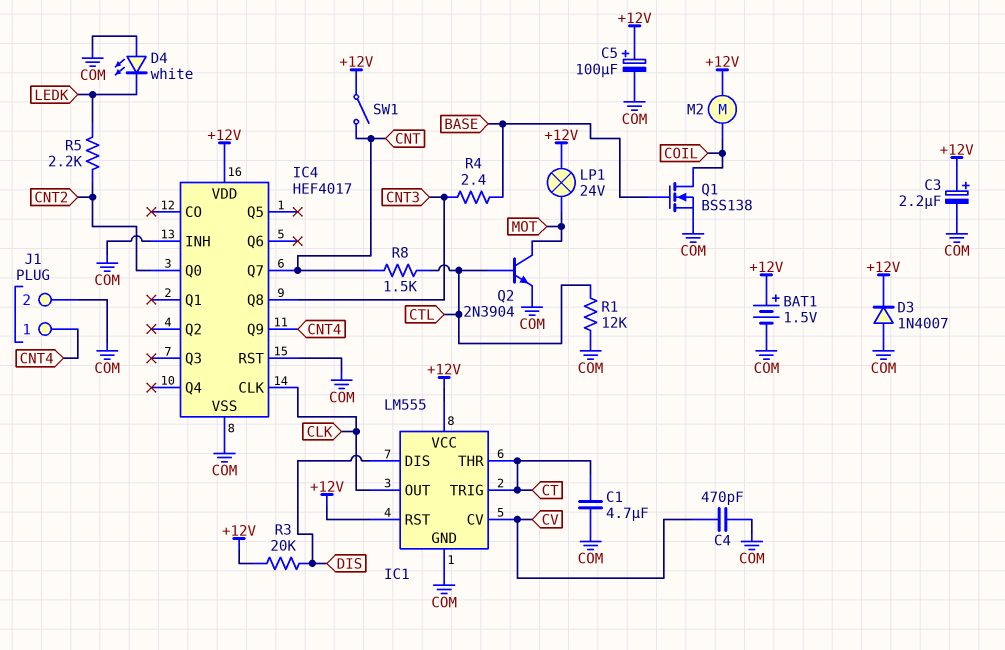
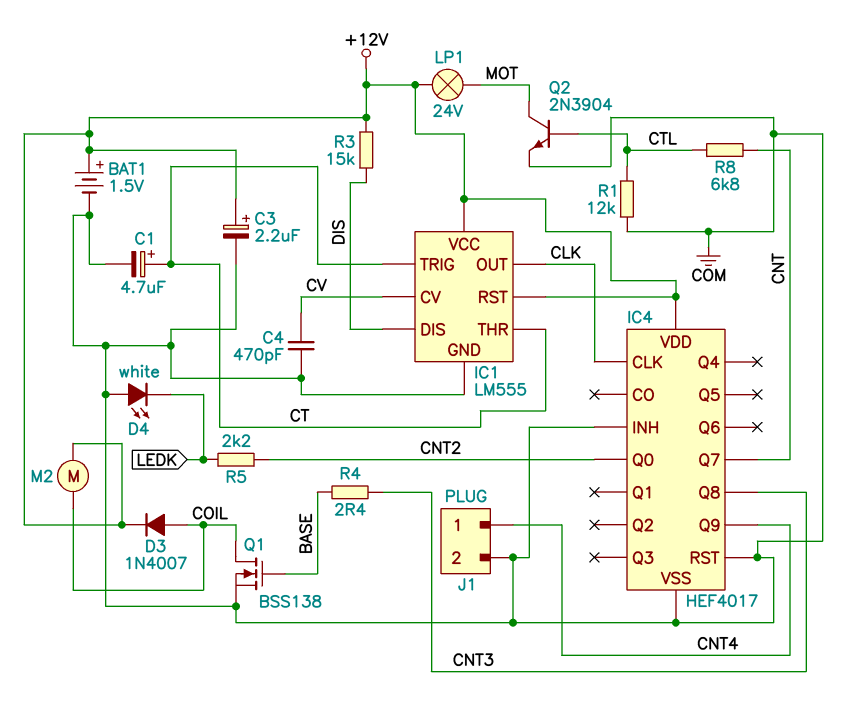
C1: 4.7uF (COM, CT) -> 4.7uF (plus CT, minus COM)
C5: 100uF (plus +12V, minus COM) -> none
D3: diode 1N4007 (A COM, K +12V) -> diode 1N4007 (A COIL, K +12V)
R3: 20k (+12V, DIS) -> 15k (+12V, DIS)
R8: 1.5k (CNT, CTL) -> 6.8k (CNT, CTL)
SW1: switch (+12V, CNT) -> none

